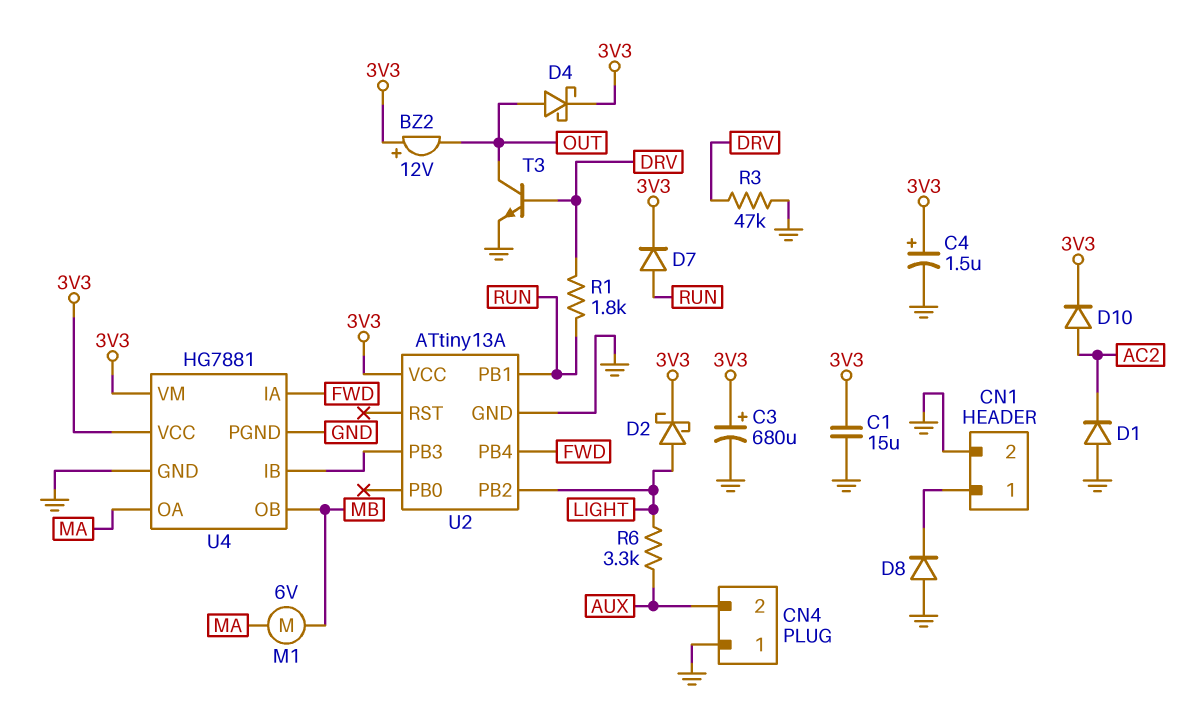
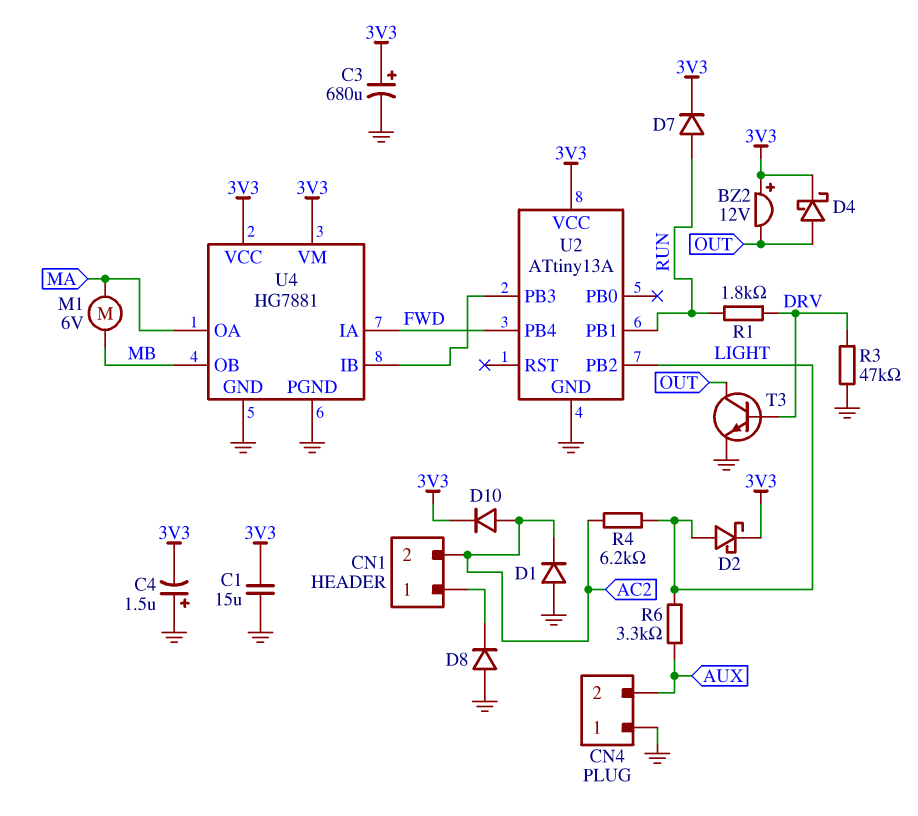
C4: 1.5uF (plus 3V3, minus GND) -> 1.5uF (plus GND, minus 3V3)
CN1 pin 2: GND -> AC2
R4: none -> 6.2k (AC2, LIGHT)

